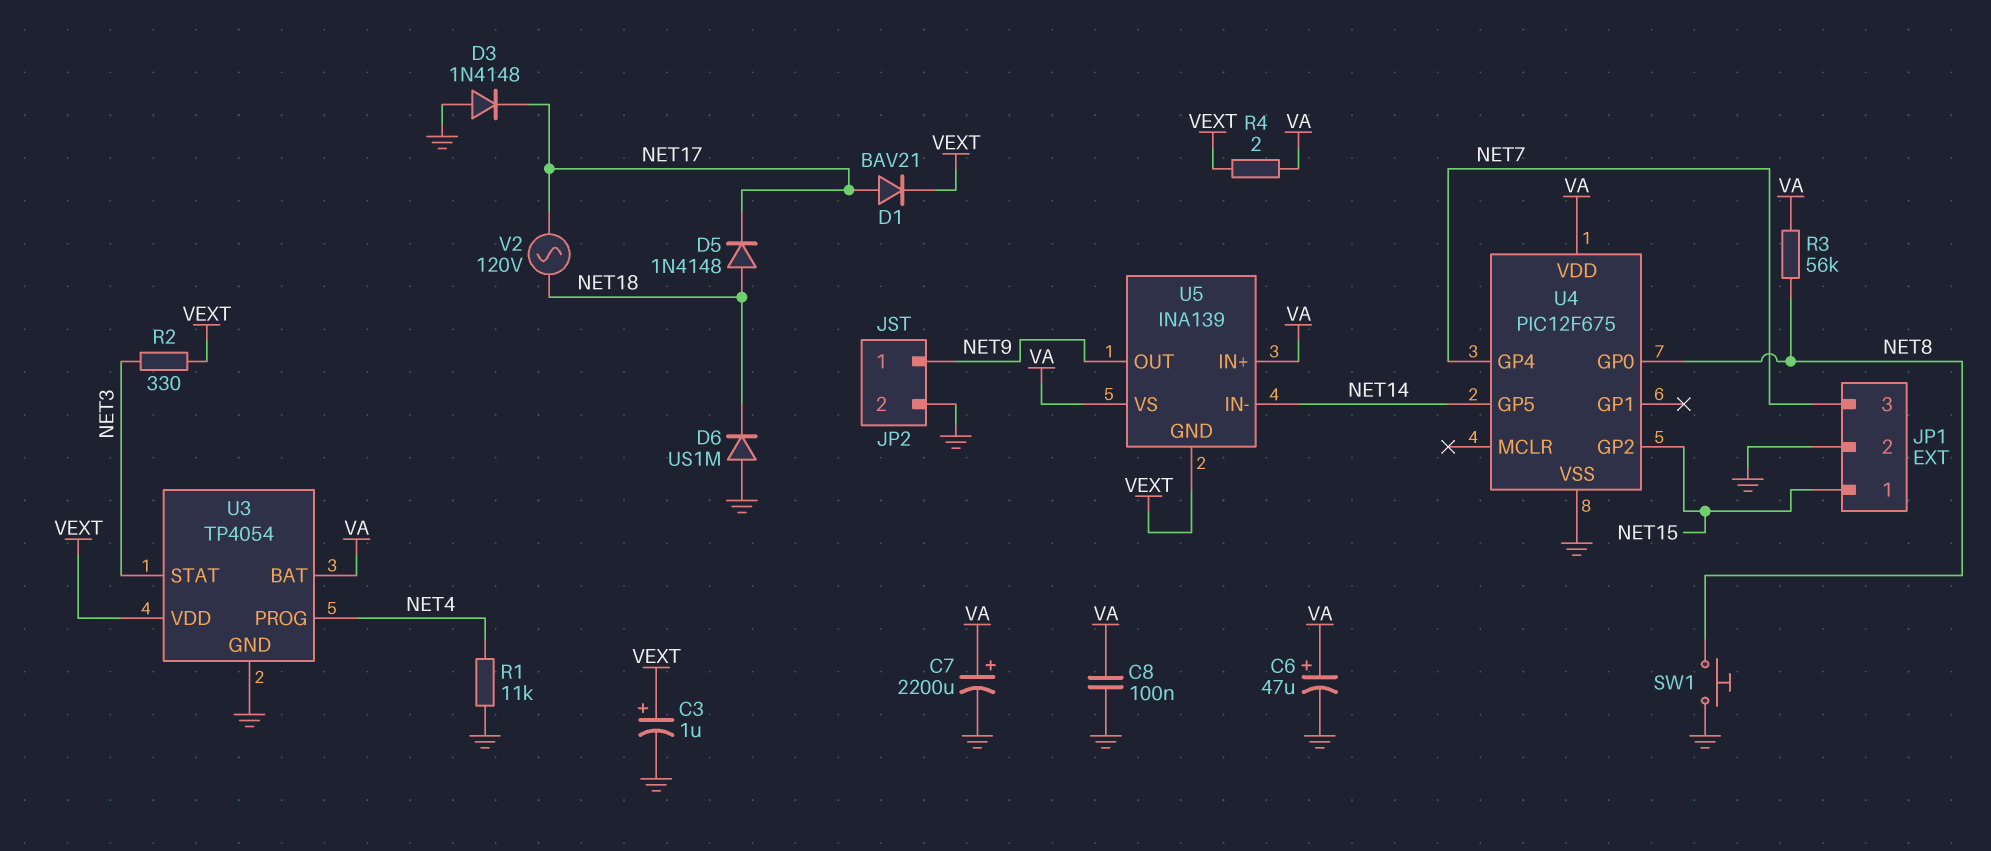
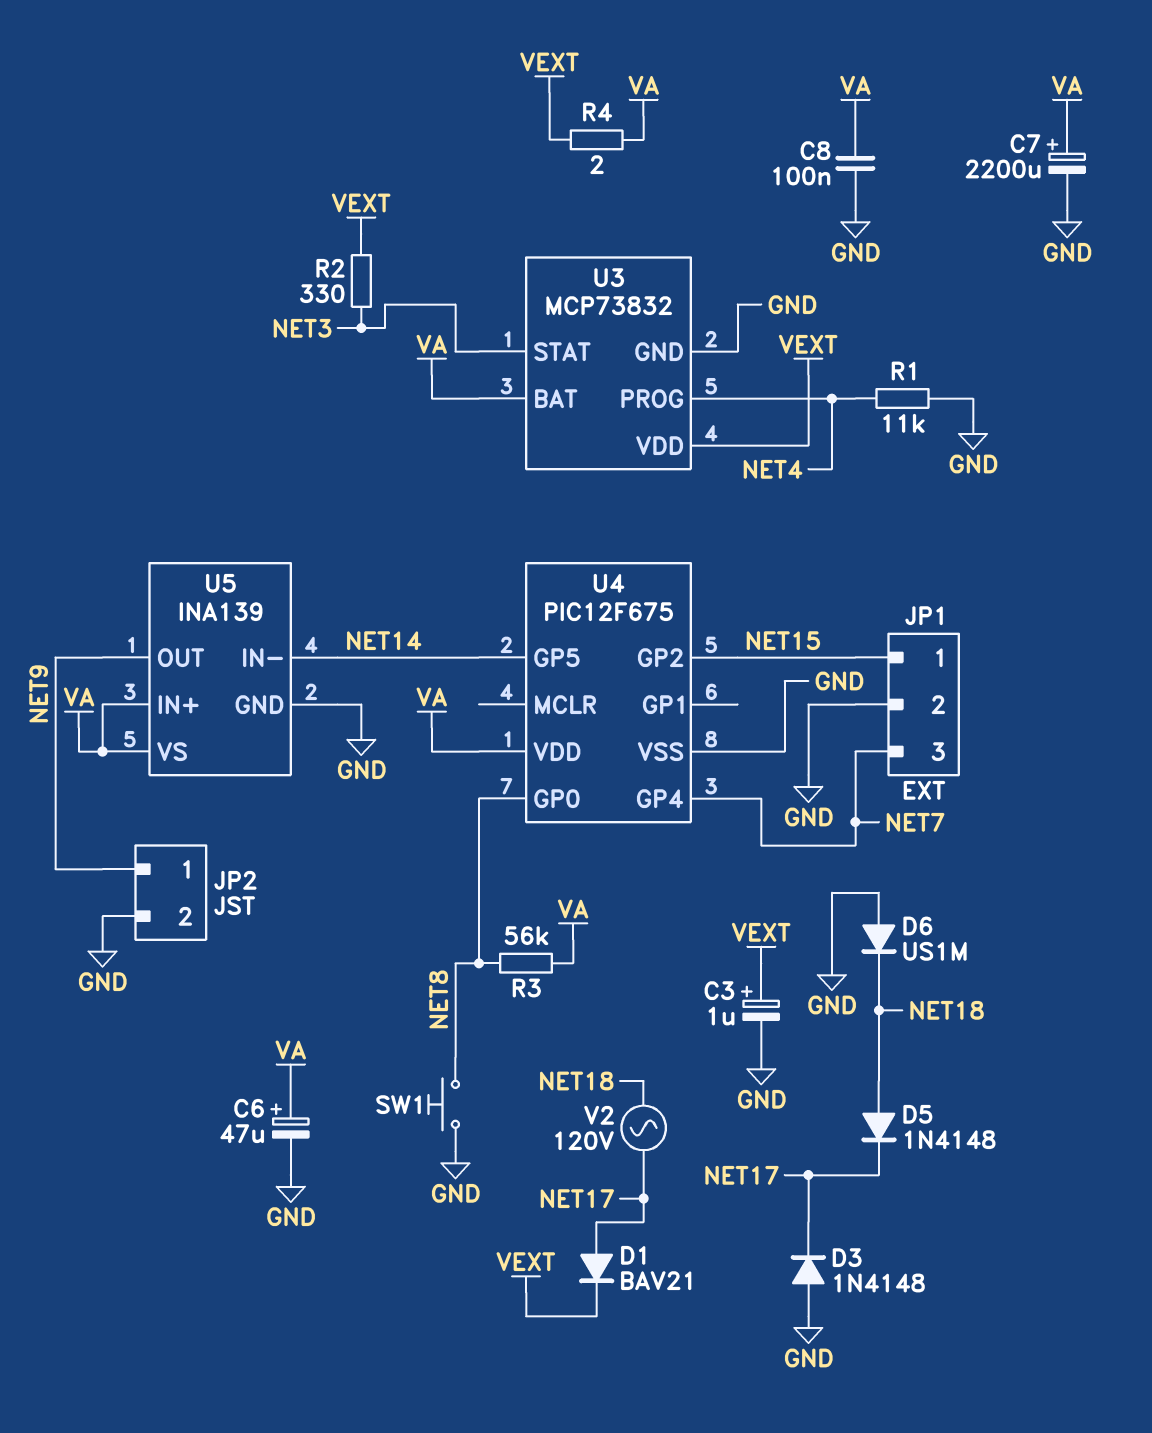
U3: TP4054 -> MCP73832
U5 pin GND: VEXT -> GND

